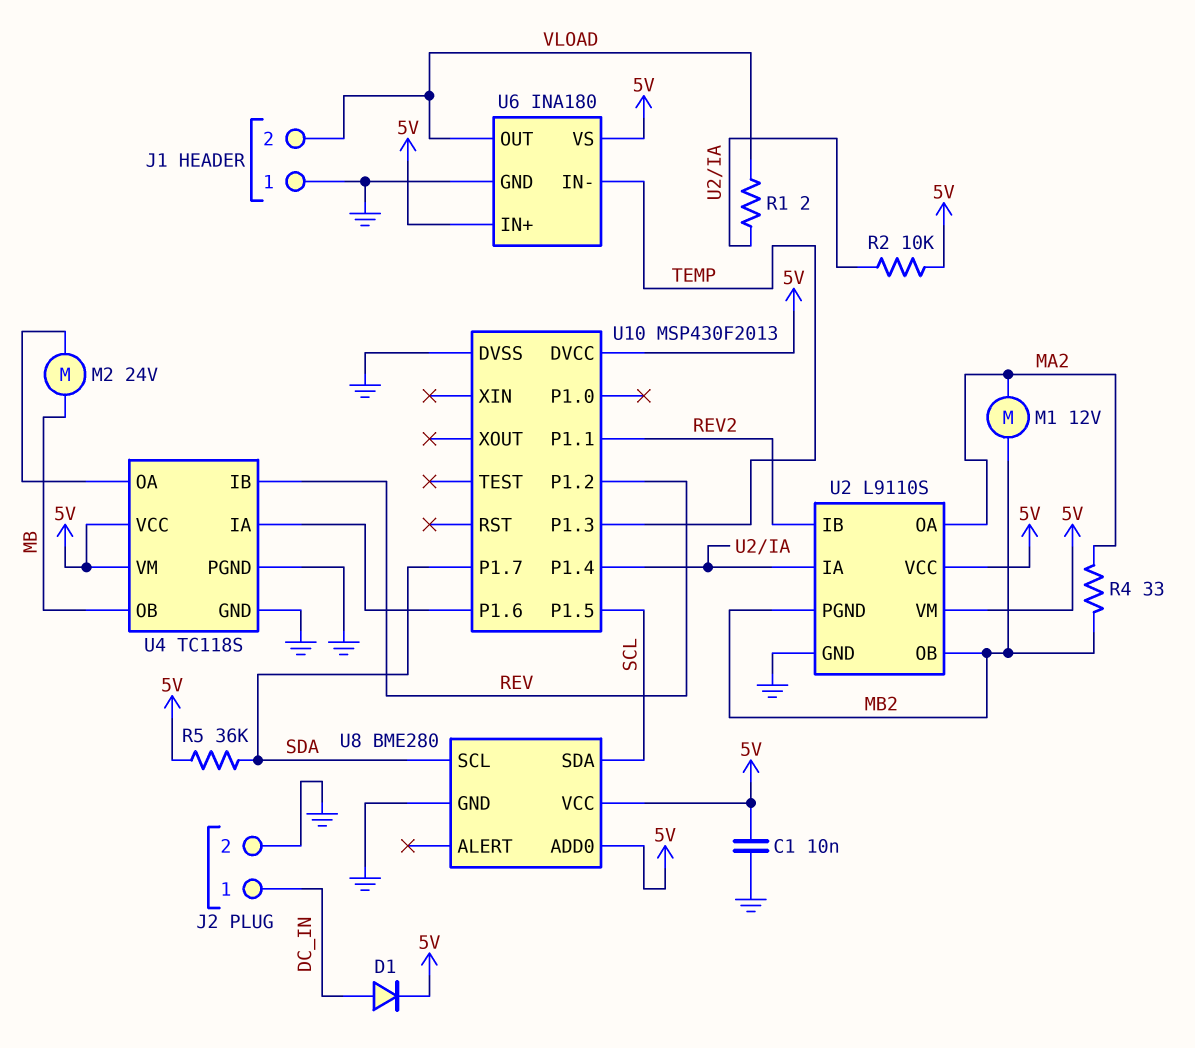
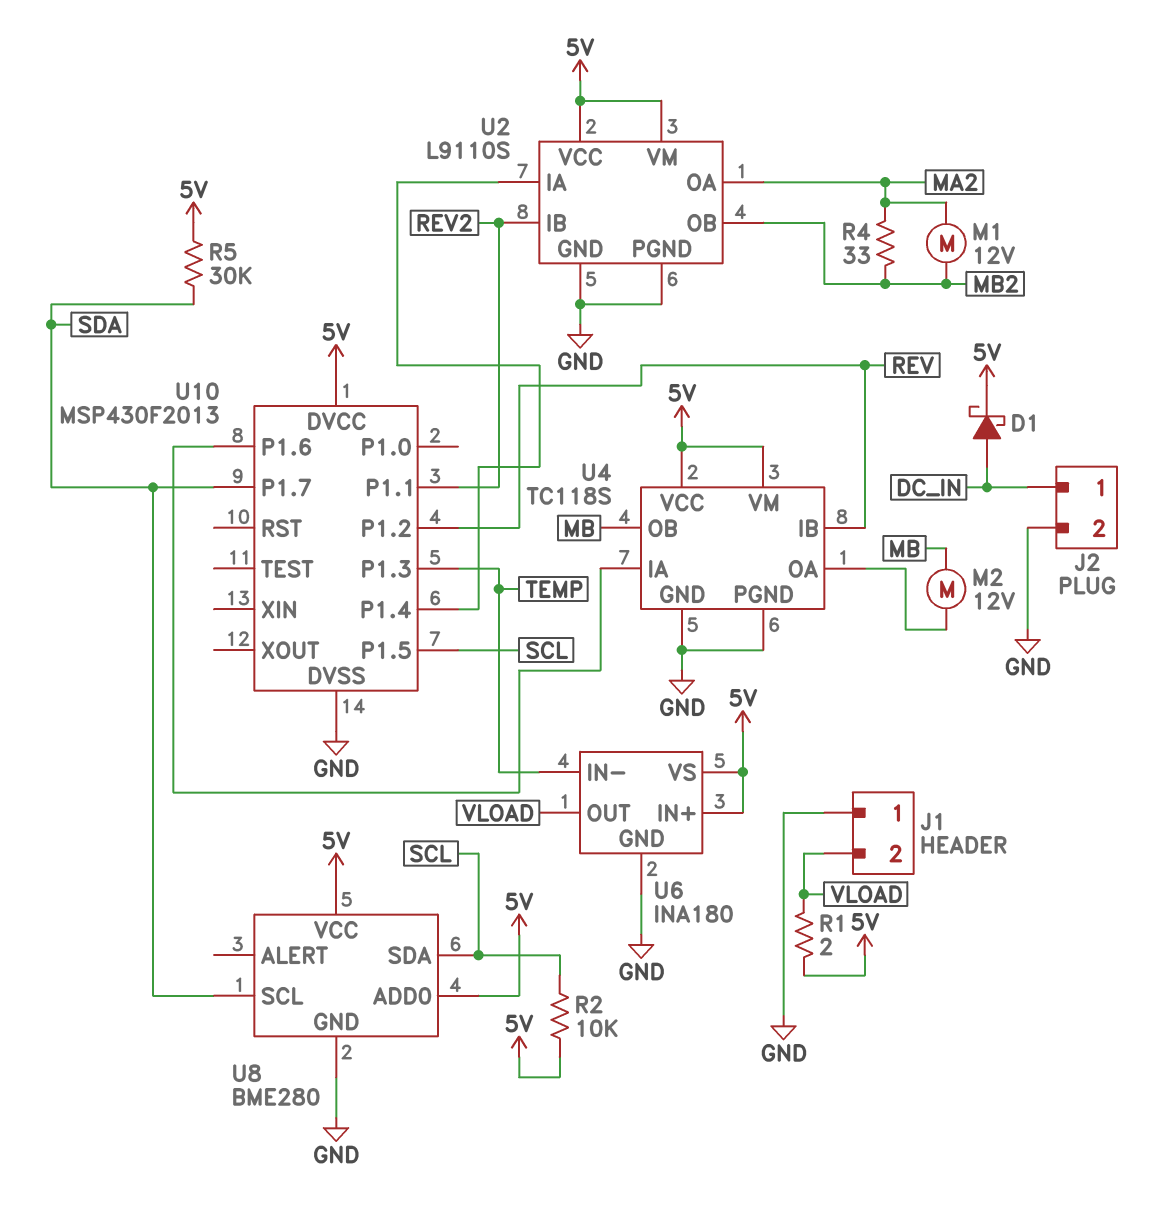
C1: 10nF (5V, GND) -> none
D1: diode (A DC_IN, K 5V) -> schottky (A DC_IN, K 5V)
M2: motor 24V (MB, U4/OA) -> motor 12V (MB, U4/OA)
R1: 2 (U2/IA, VLOAD) -> 2 (5V, VLOAD)
R2: 10k (5V, U2/IA) -> 10k (5V, SCL)
R5: 36k (5V, SDA) -> 30k (5V, SDA)
U2 pin PGND: MB2 -> GND

